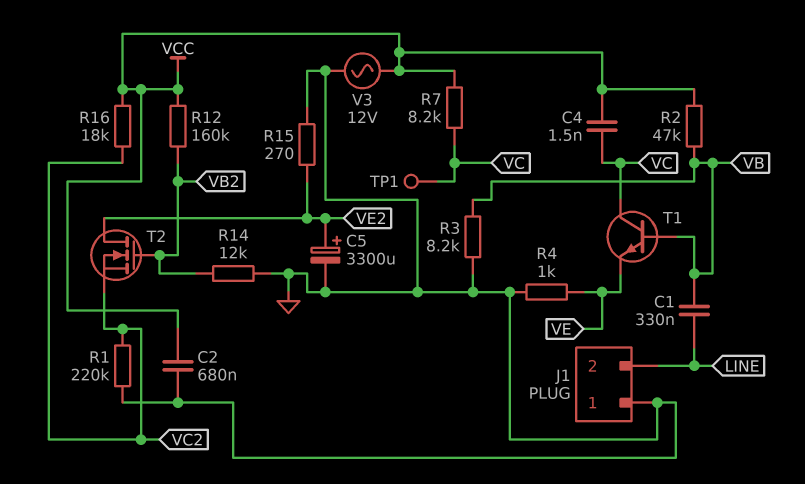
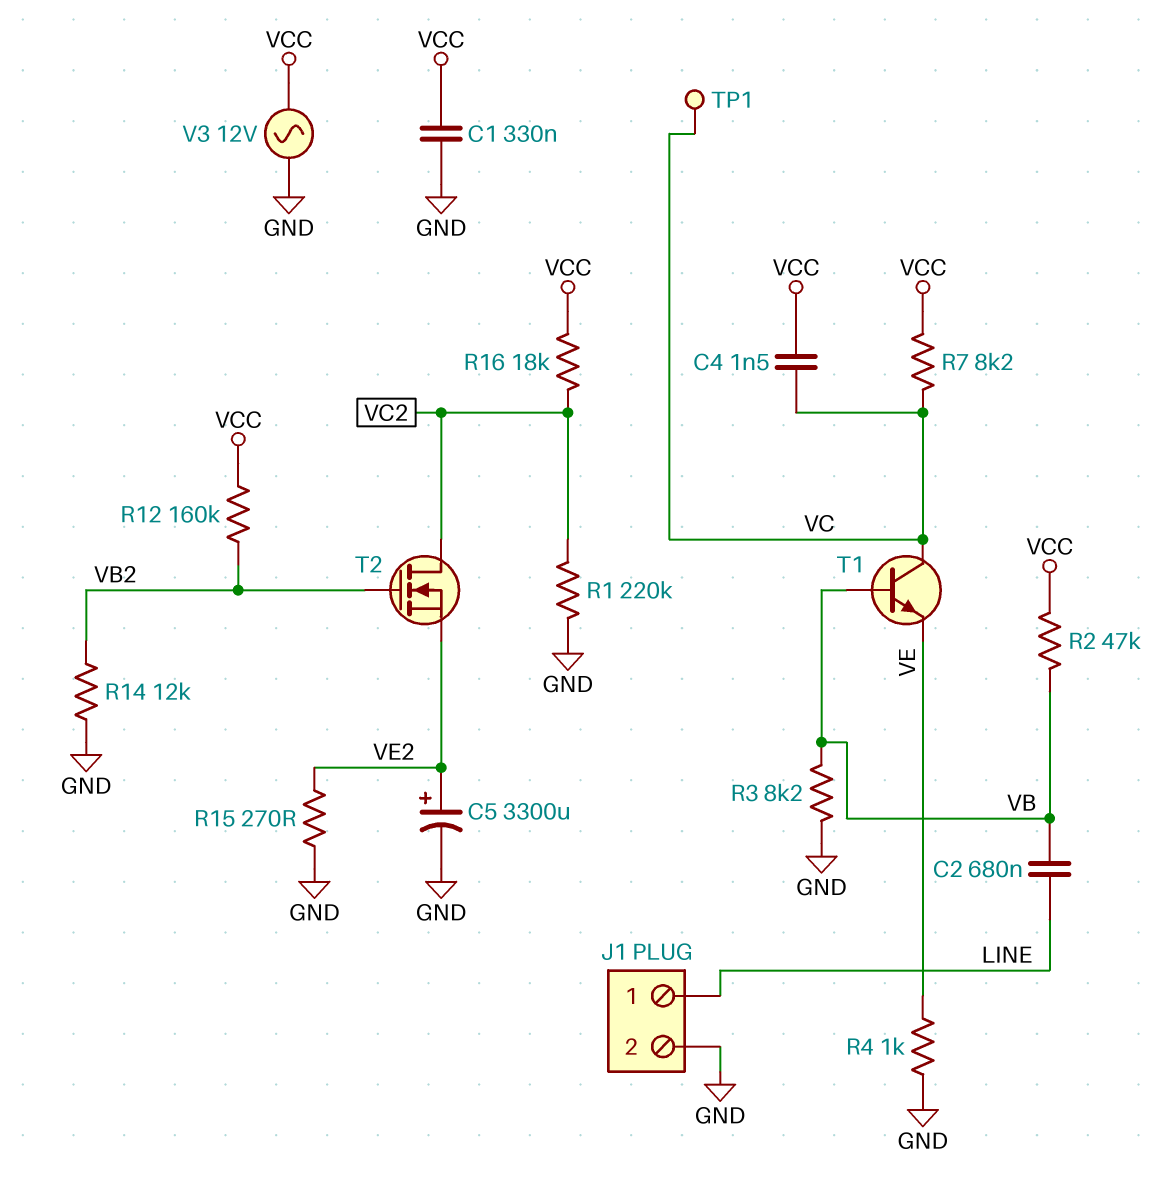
C1: 330nF (LINE, VB) -> 330nF (GND, VCC)
C2: 680nF (GND, VCC) -> 680nF (LINE, VB)
J1 pin 1: GND -> LINE
J1 pin 2: LINE -> GND
T2: NMOS (G VB2, D VE2, S VC2) -> NMOS (G VB2, D VC2, S VE2)

